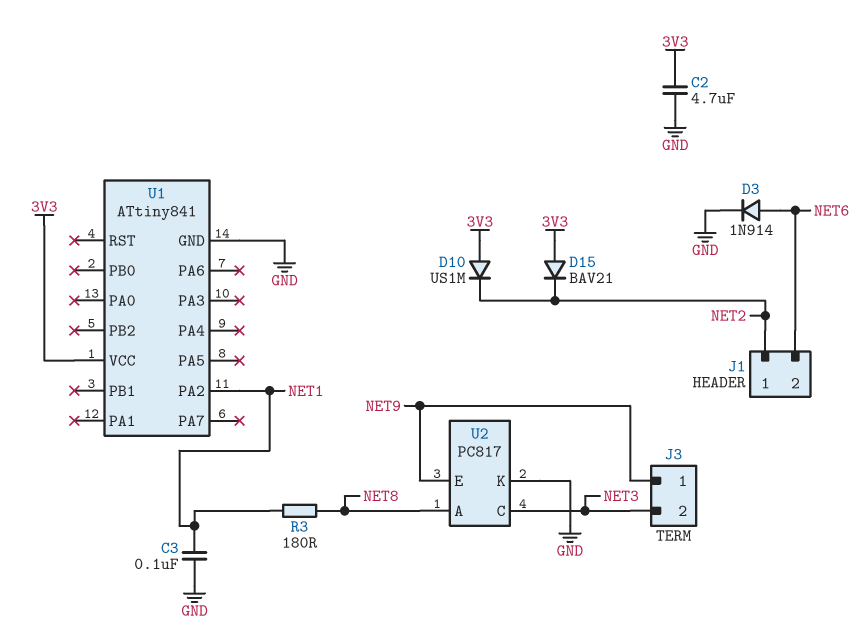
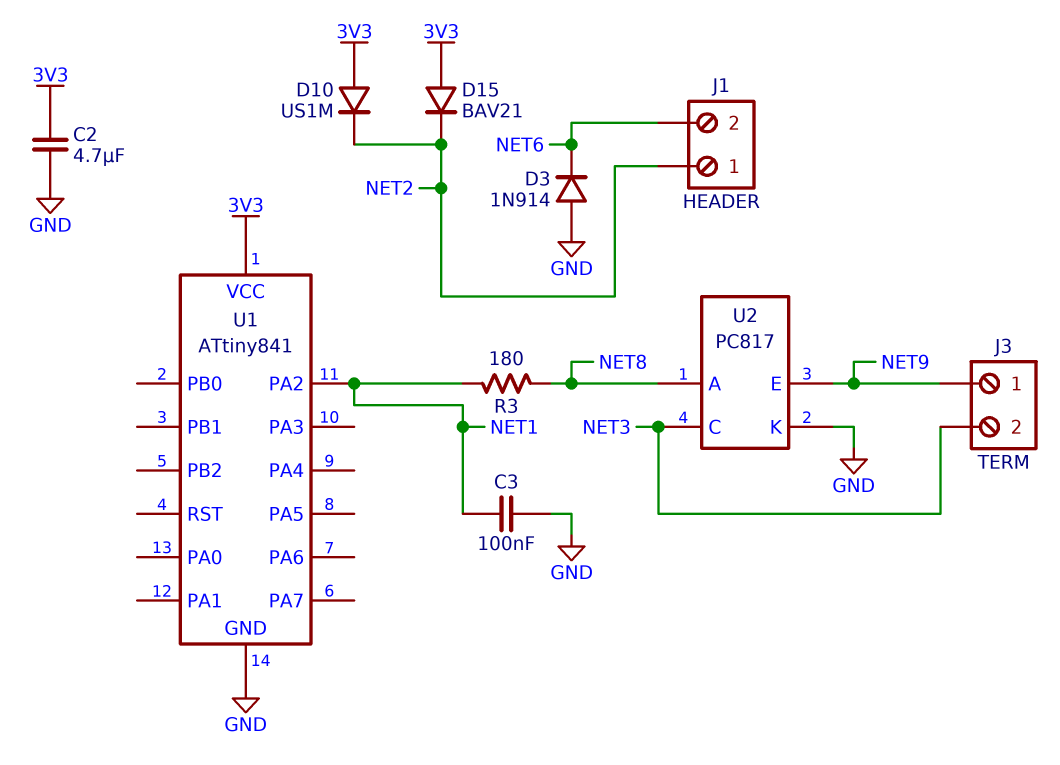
D3: diode 1N914 (A NET6, K GND) -> diode 1N914 (A GND, K NET6)

